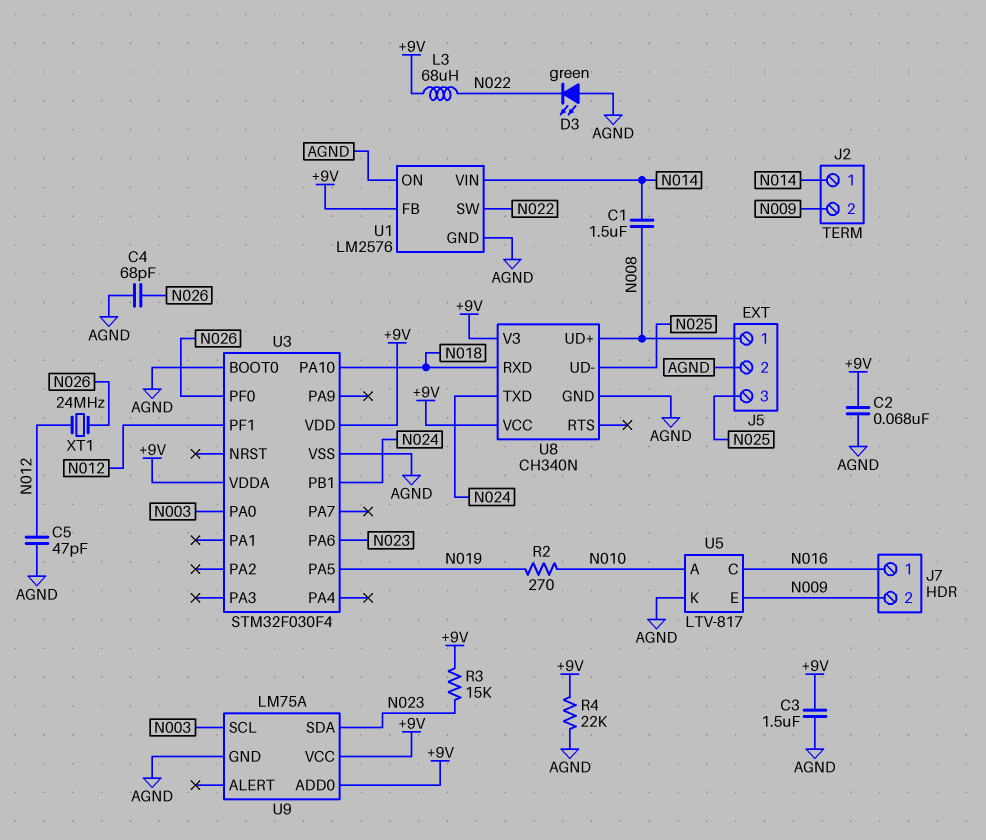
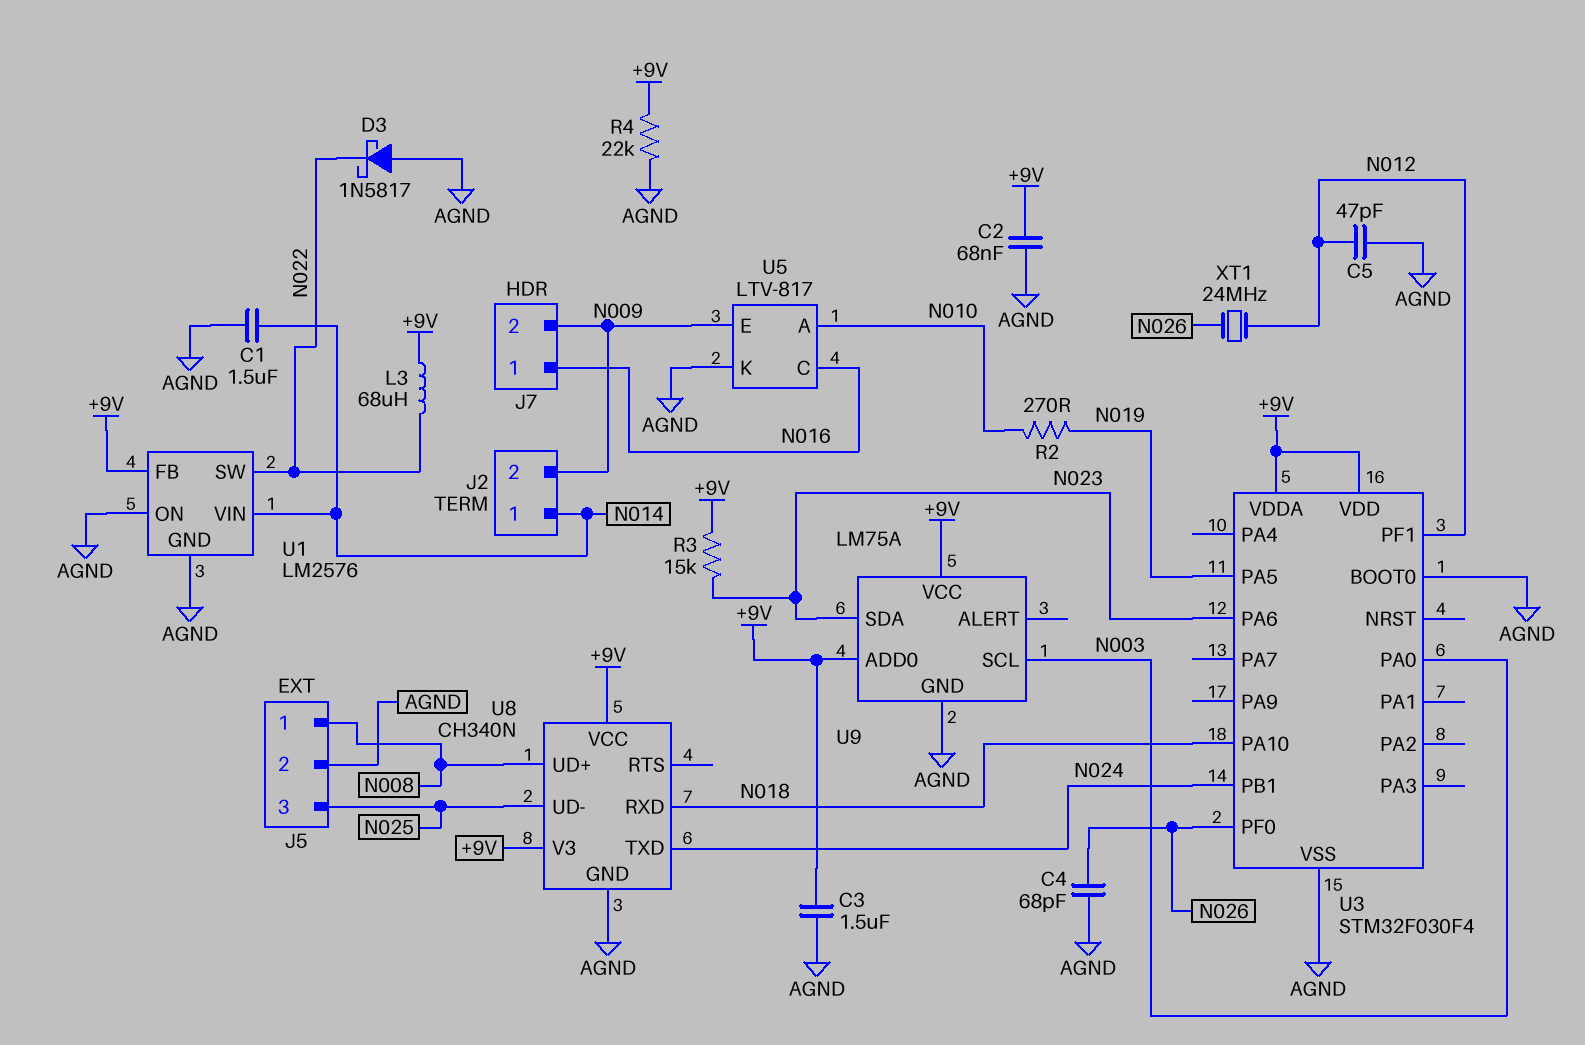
C1: 1.5uF (N008, N014) -> 1.5uF (AGND, N014)
D3: LED green (A AGND, K N022) -> schottky 1N5817 (A AGND, K N022)

